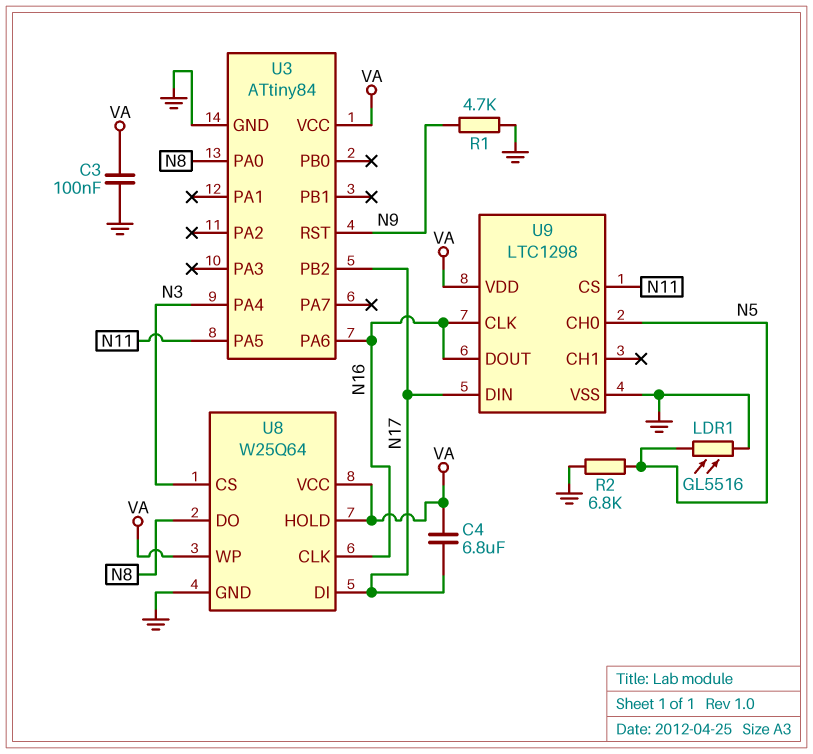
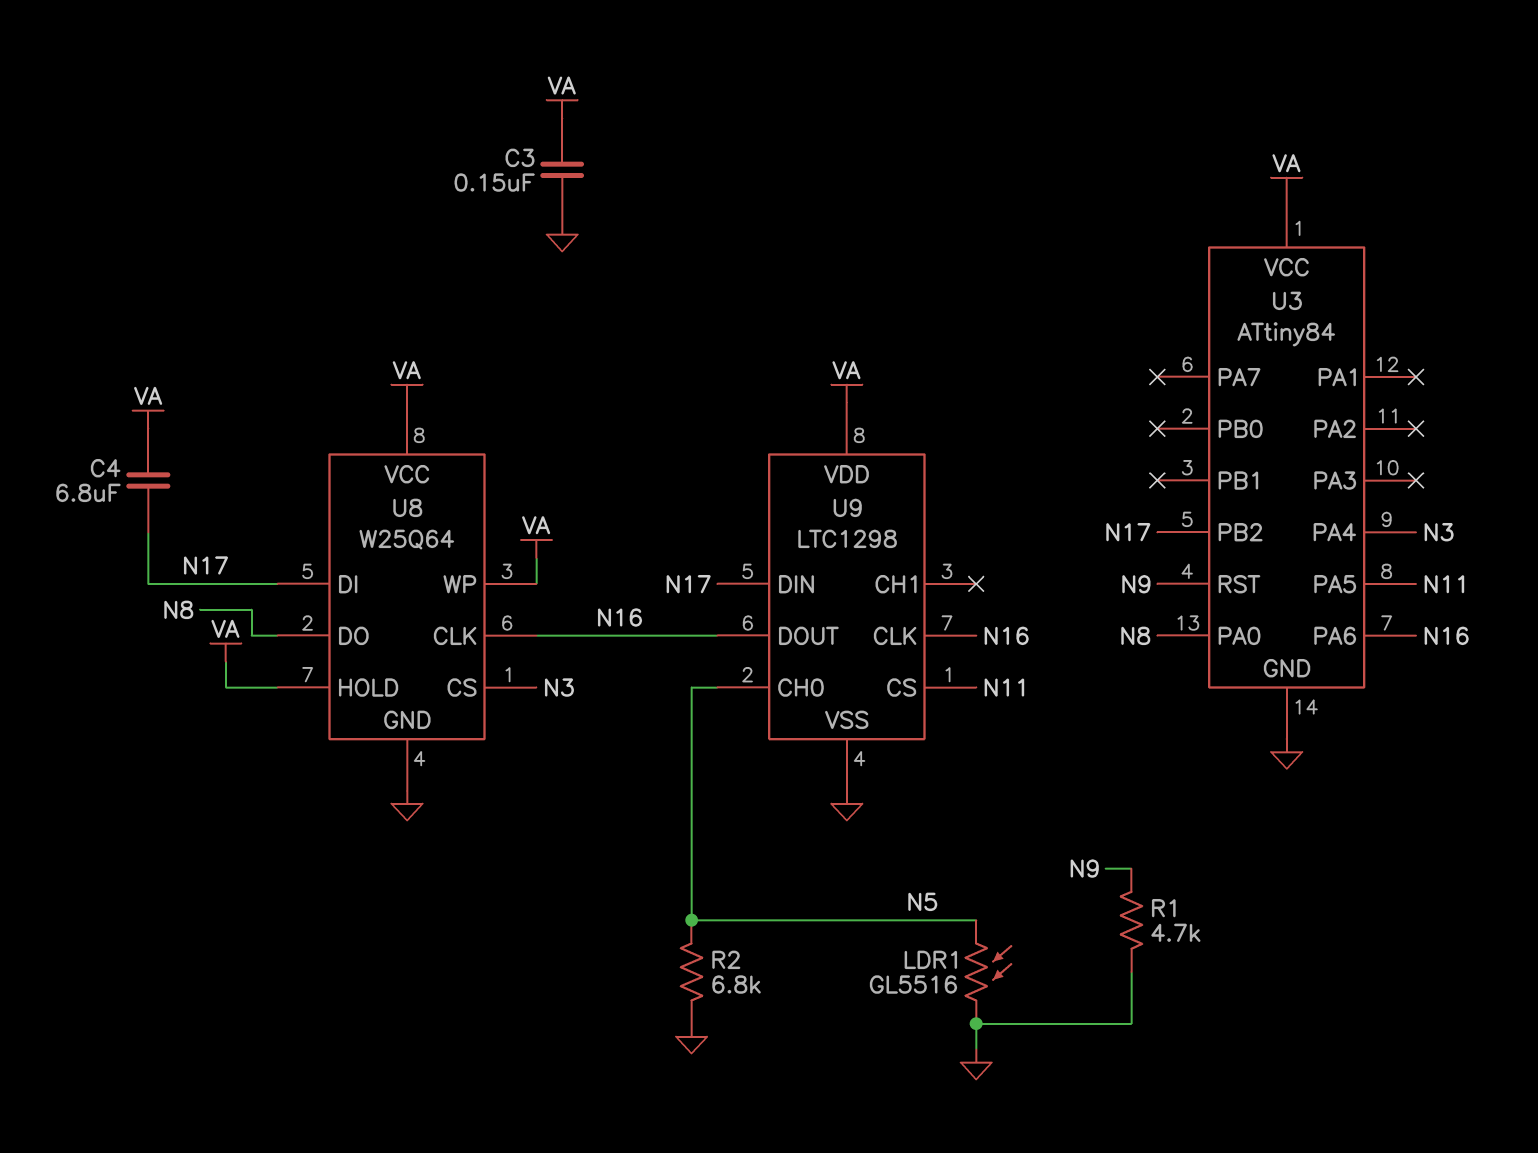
C3: 100nF (GND, VA) -> 150nF (GND, VA)

